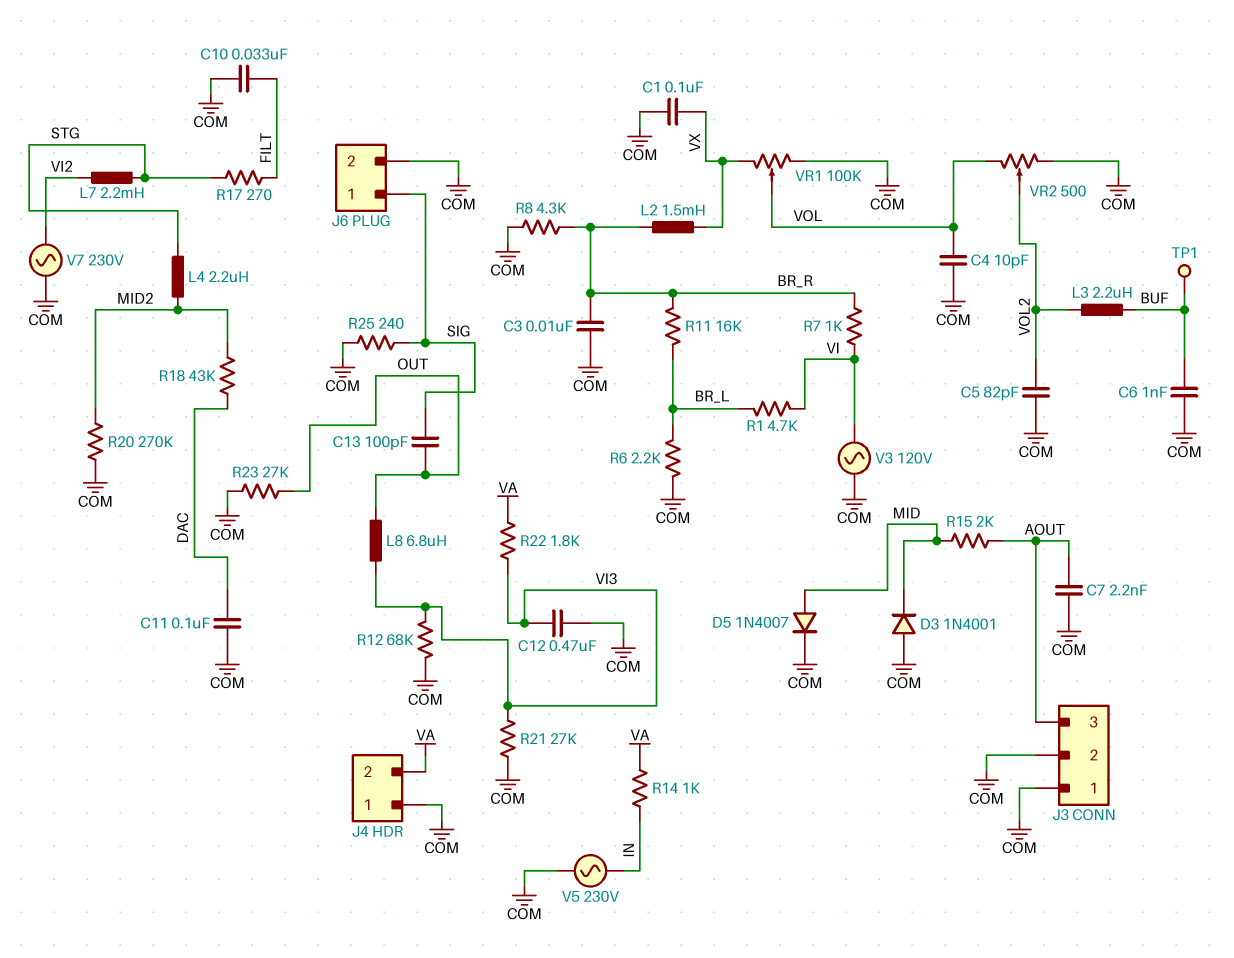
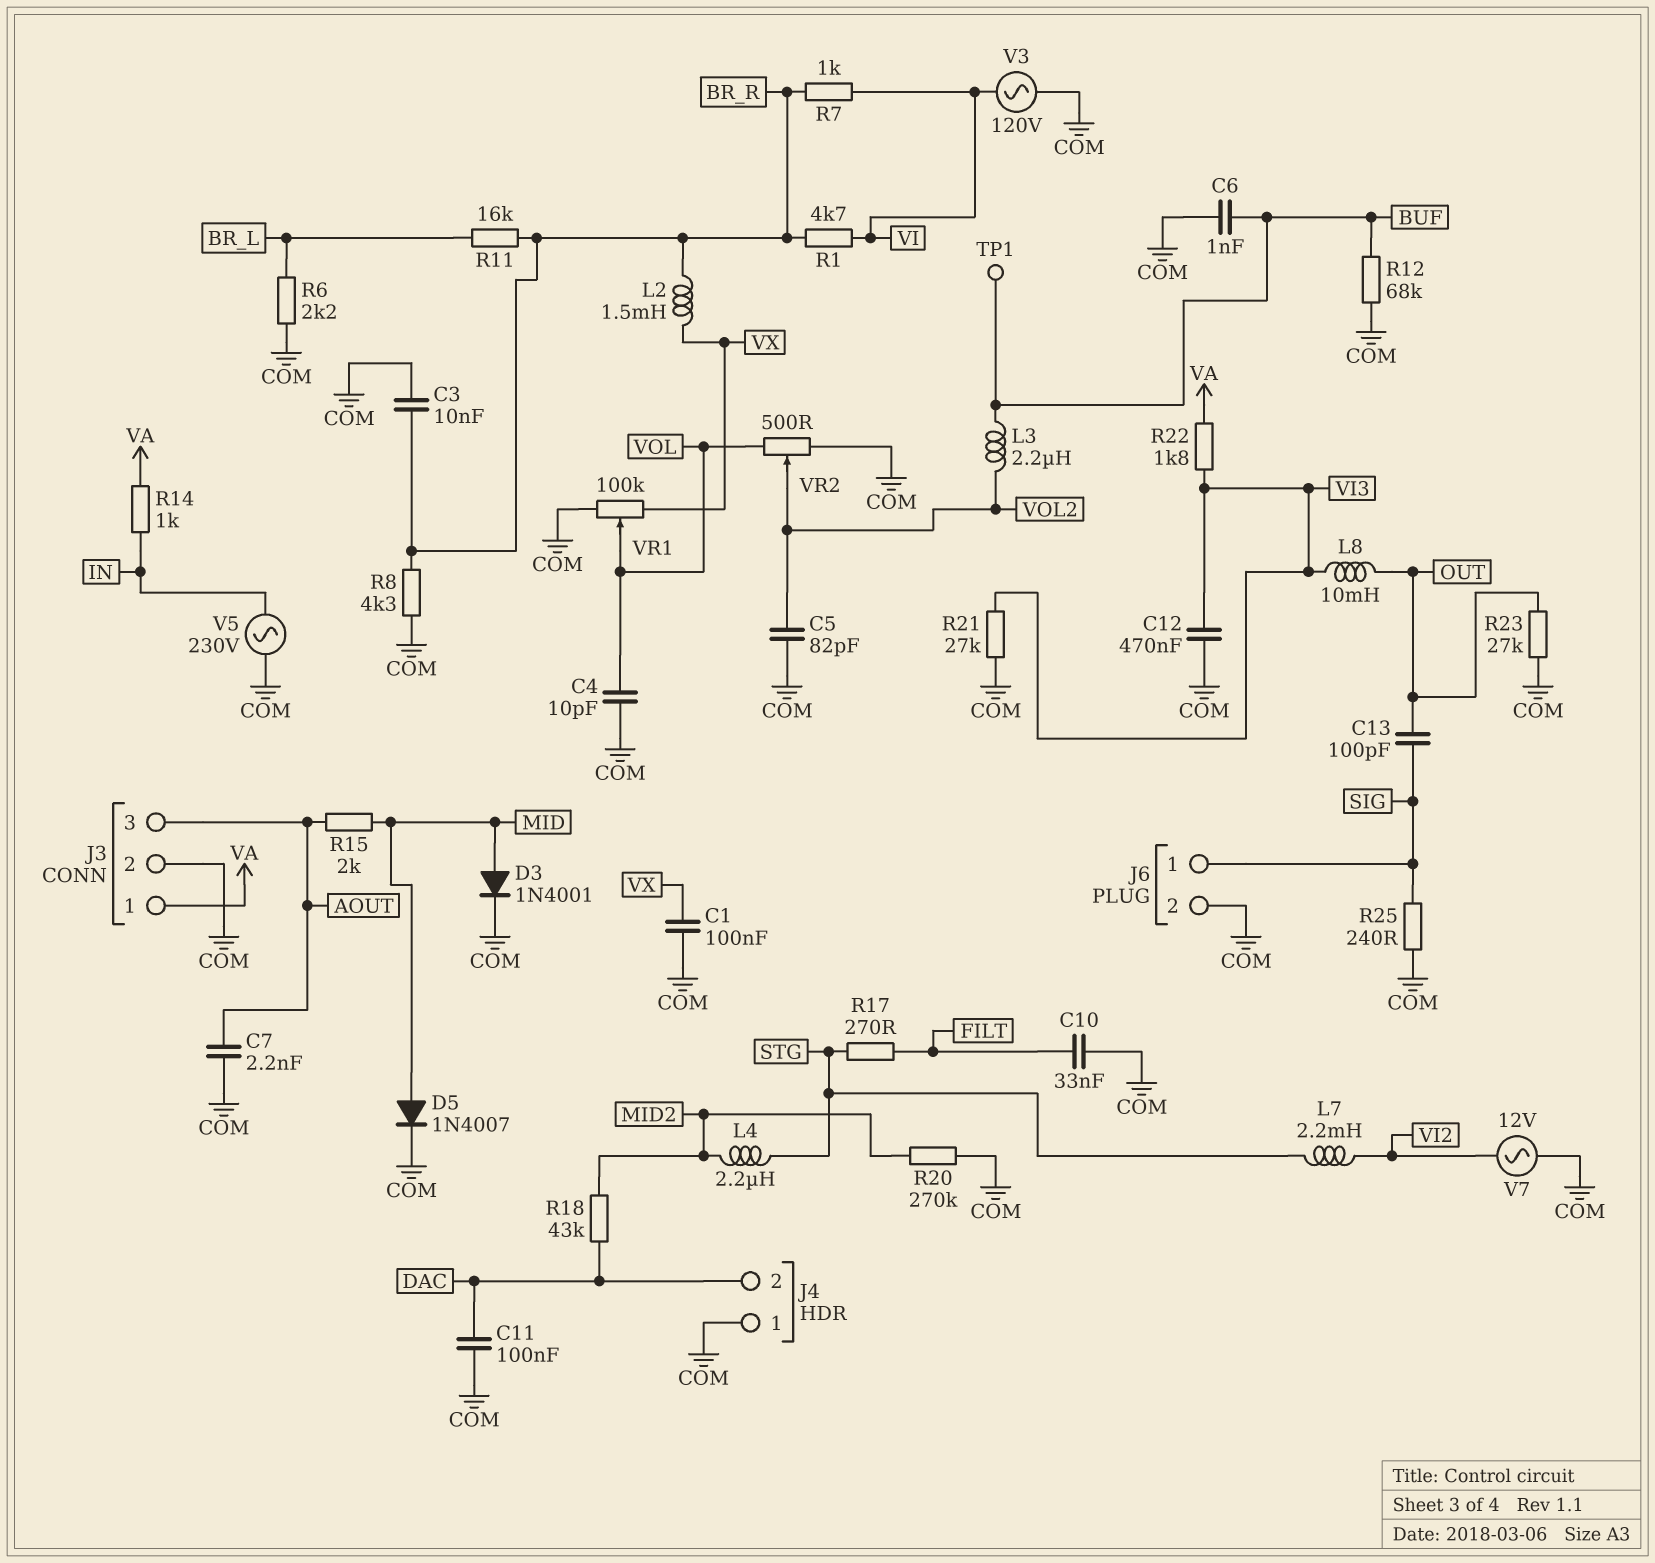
D3: diode 1N4001 (A COM, K MID) -> diode 1N4001 (A MID, K COM)
J3 pin 1: COM -> VA
J4 pin 2: VA -> DAC
L8: 6.8uH (OUT, VI3) -> 10mH (OUT, VI3)
R1: 4.7k (BR_L, VI) -> 4.7k (BR_R, VI)
R12: 68k (COM, VI3) -> 68k (BUF, COM)
V7: AC 230V (COM, VI2) -> AC 12V (COM, VI2)

